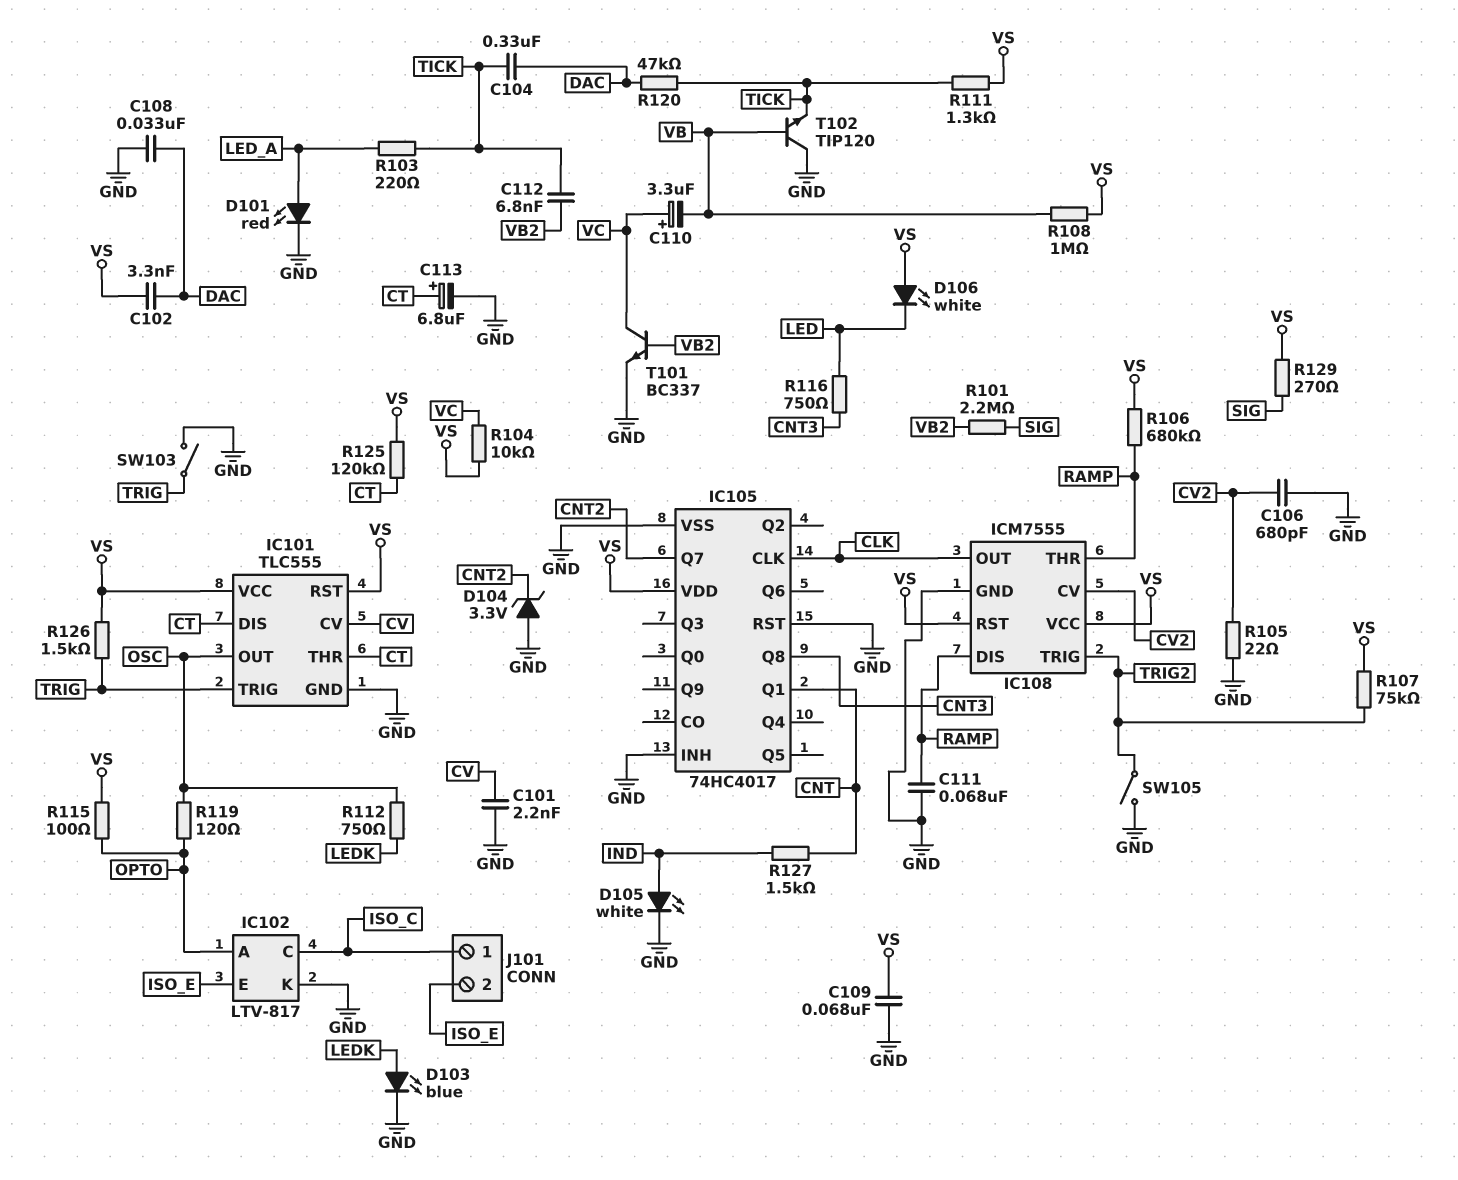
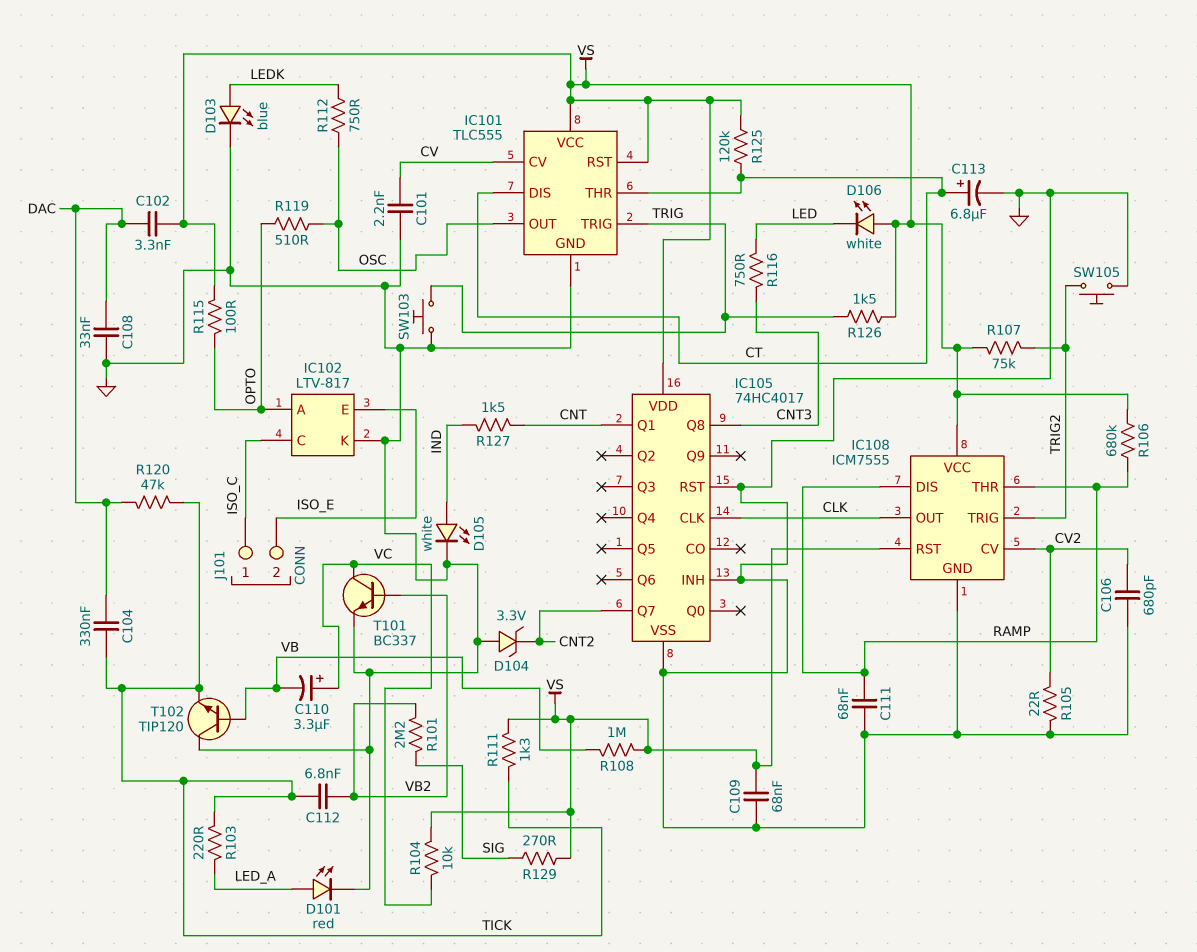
R119: 120 (OPTO, OSC) -> 510 (OPTO, OSC)
SW103: switch (GND, TRIG) -> button (GND, TRIG)
SW105: switch (GND, TRIG2) -> button (GND, TRIG2)

